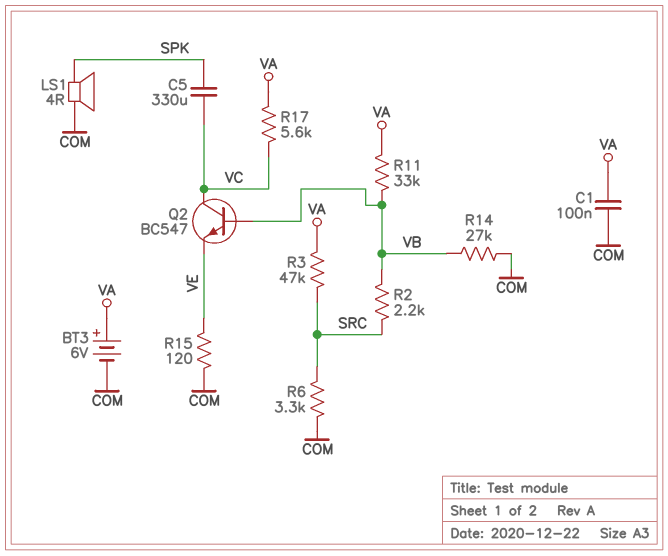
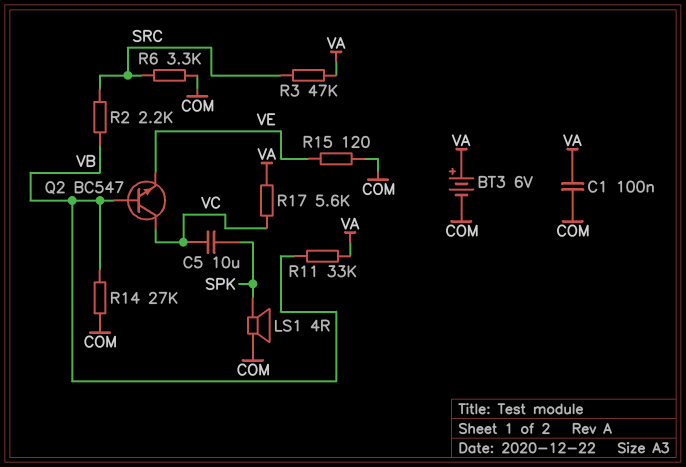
C5: 330uF (SPK, VC) -> 10uF (SPK, VC)

